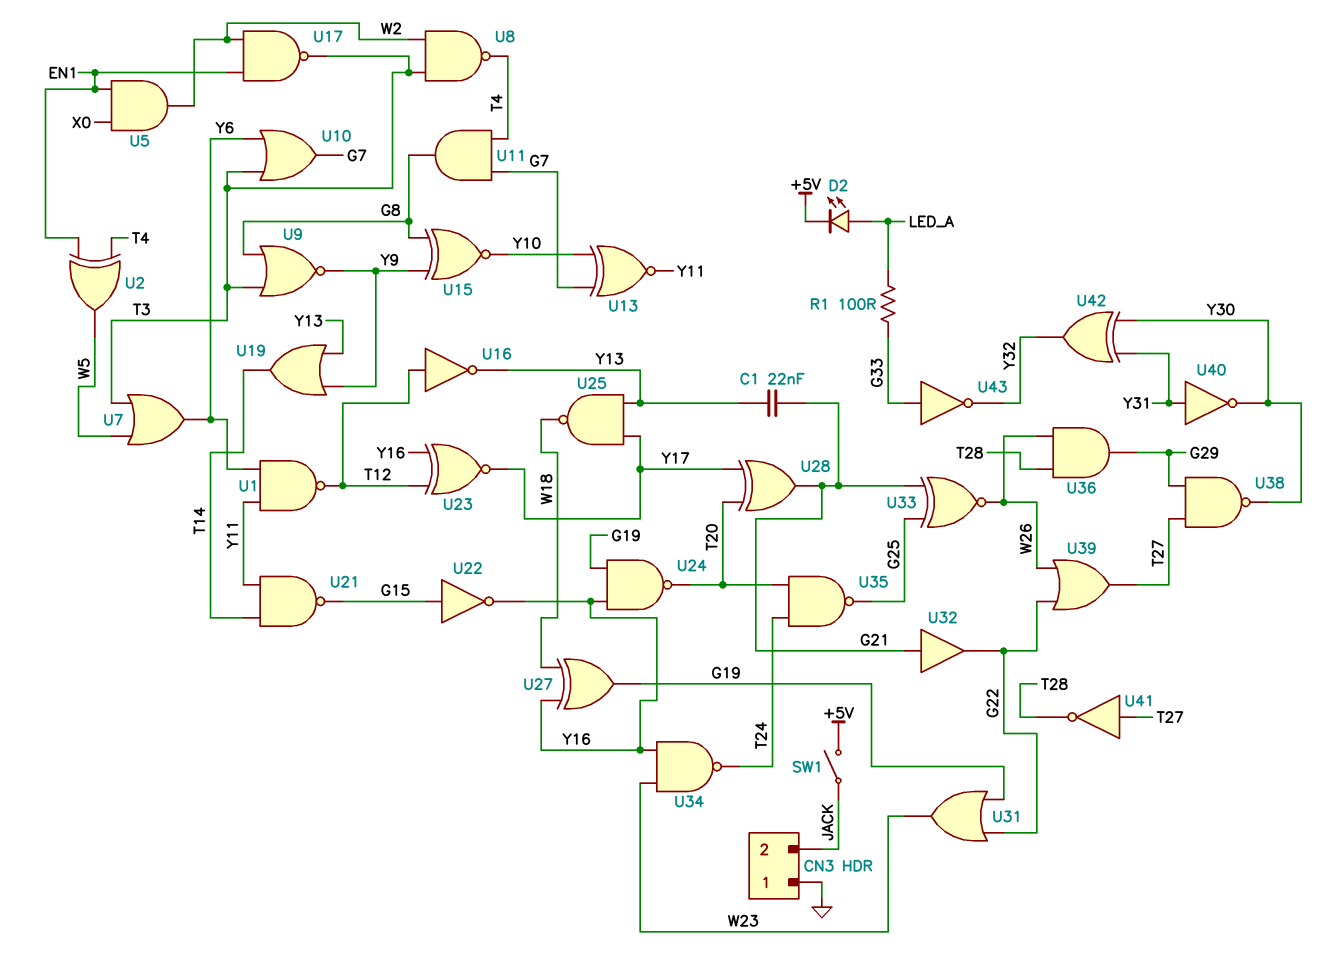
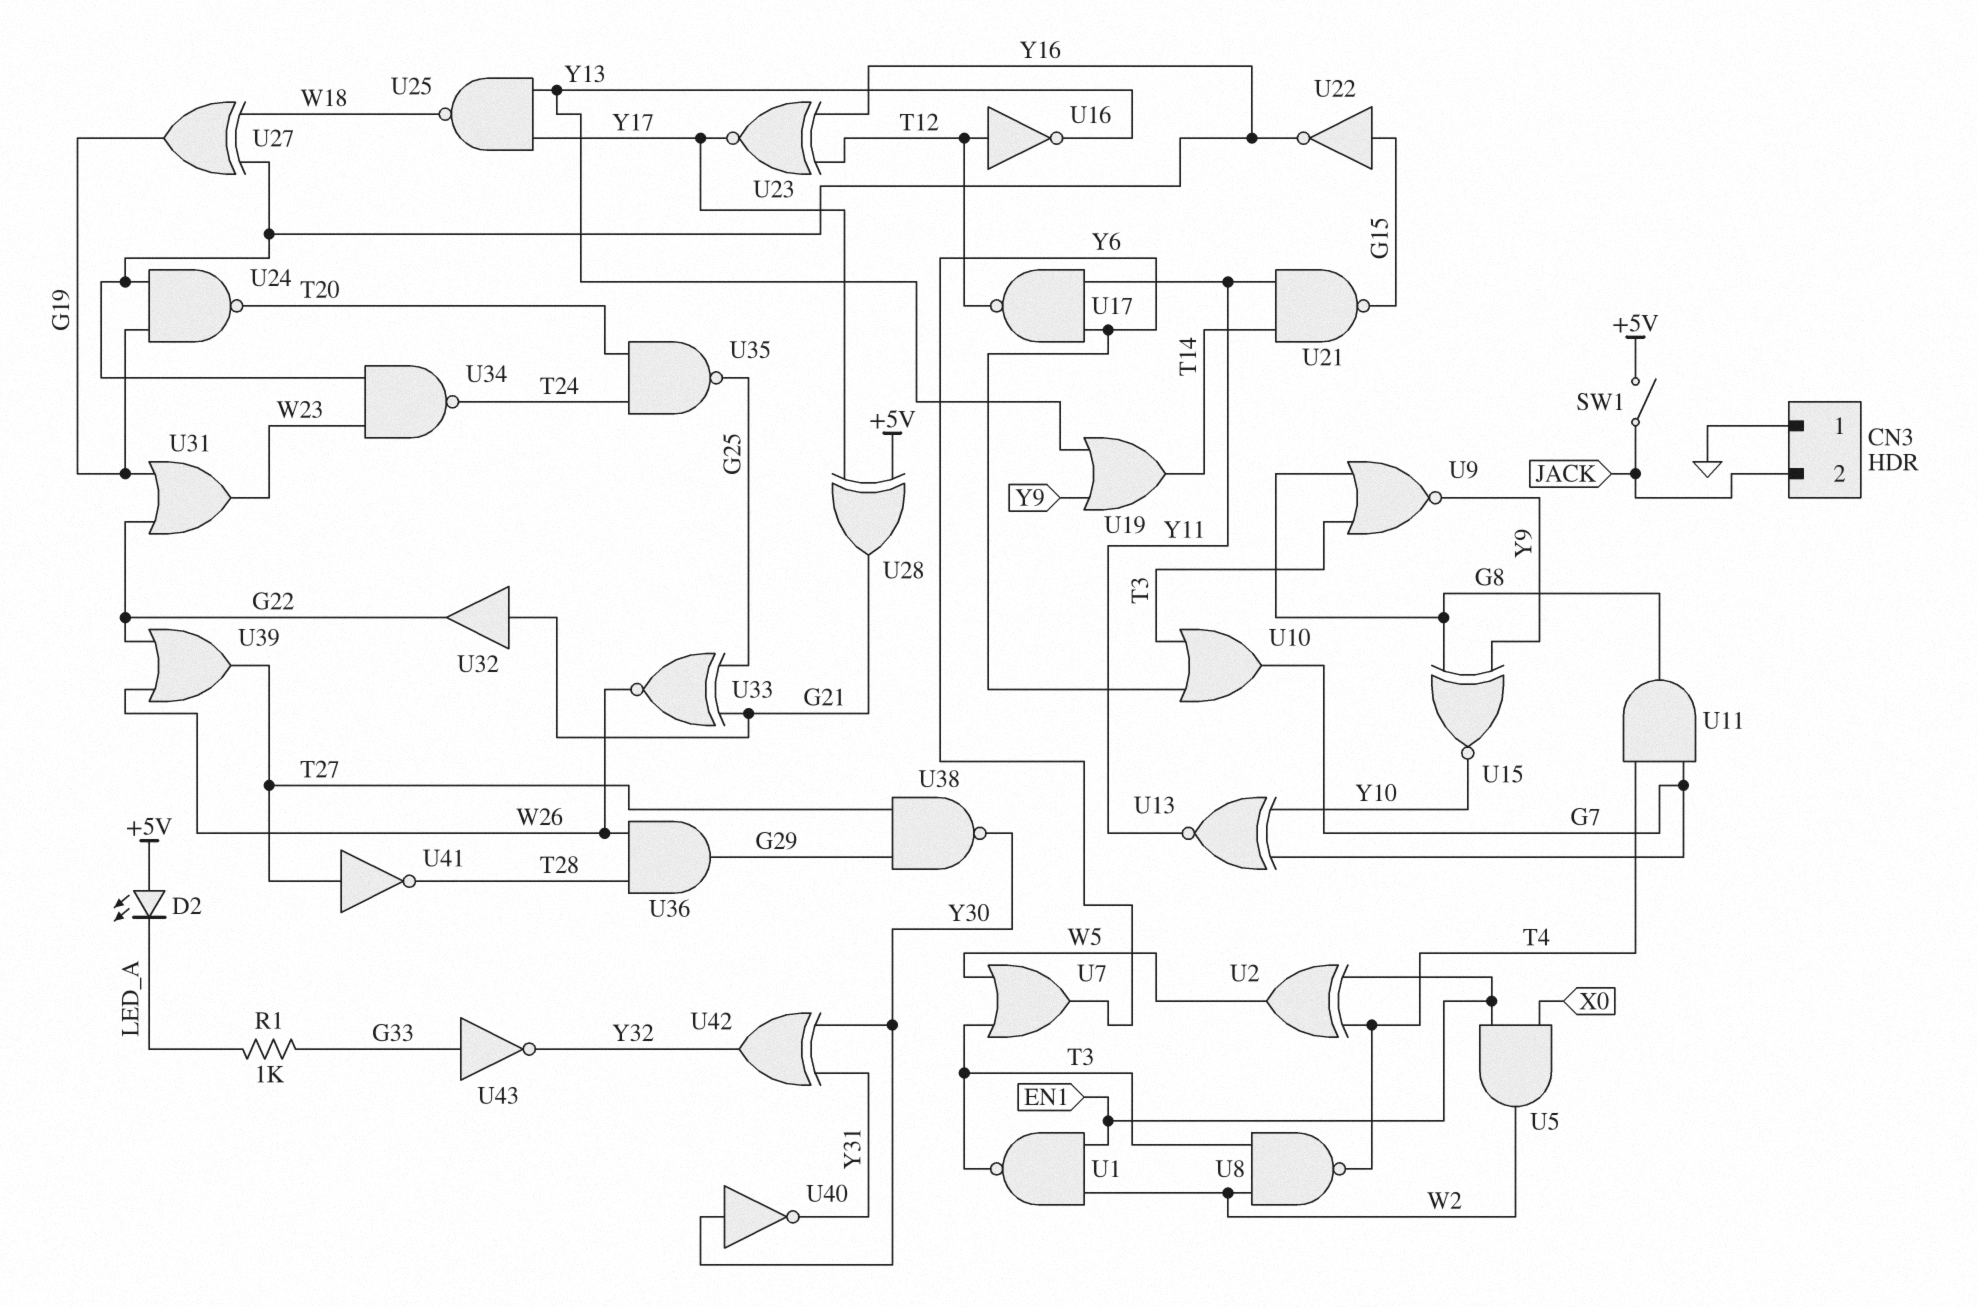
C1: 22nF (G21, Y13) -> none
D2: LED (A LED_A, K +5V) -> LED (A +5V, K LED_A)
R1: 100 (G33, LED_A) -> 1k (G33, LED_A)
U1: NAND (in Y6, in Y11, out T12) -> NAND (in EN1, in W2, out T3)
U17: NAND (in EN1, in W2, out T3) -> NAND (in Y6, in Y11, out T12)
U28: XOR (in T20, in Y17, out G21) -> XOR (in +5V, in Y17, out G21)
U40: NOT (in Y31, out Y30) -> NOT (in Y30, out Y31)

